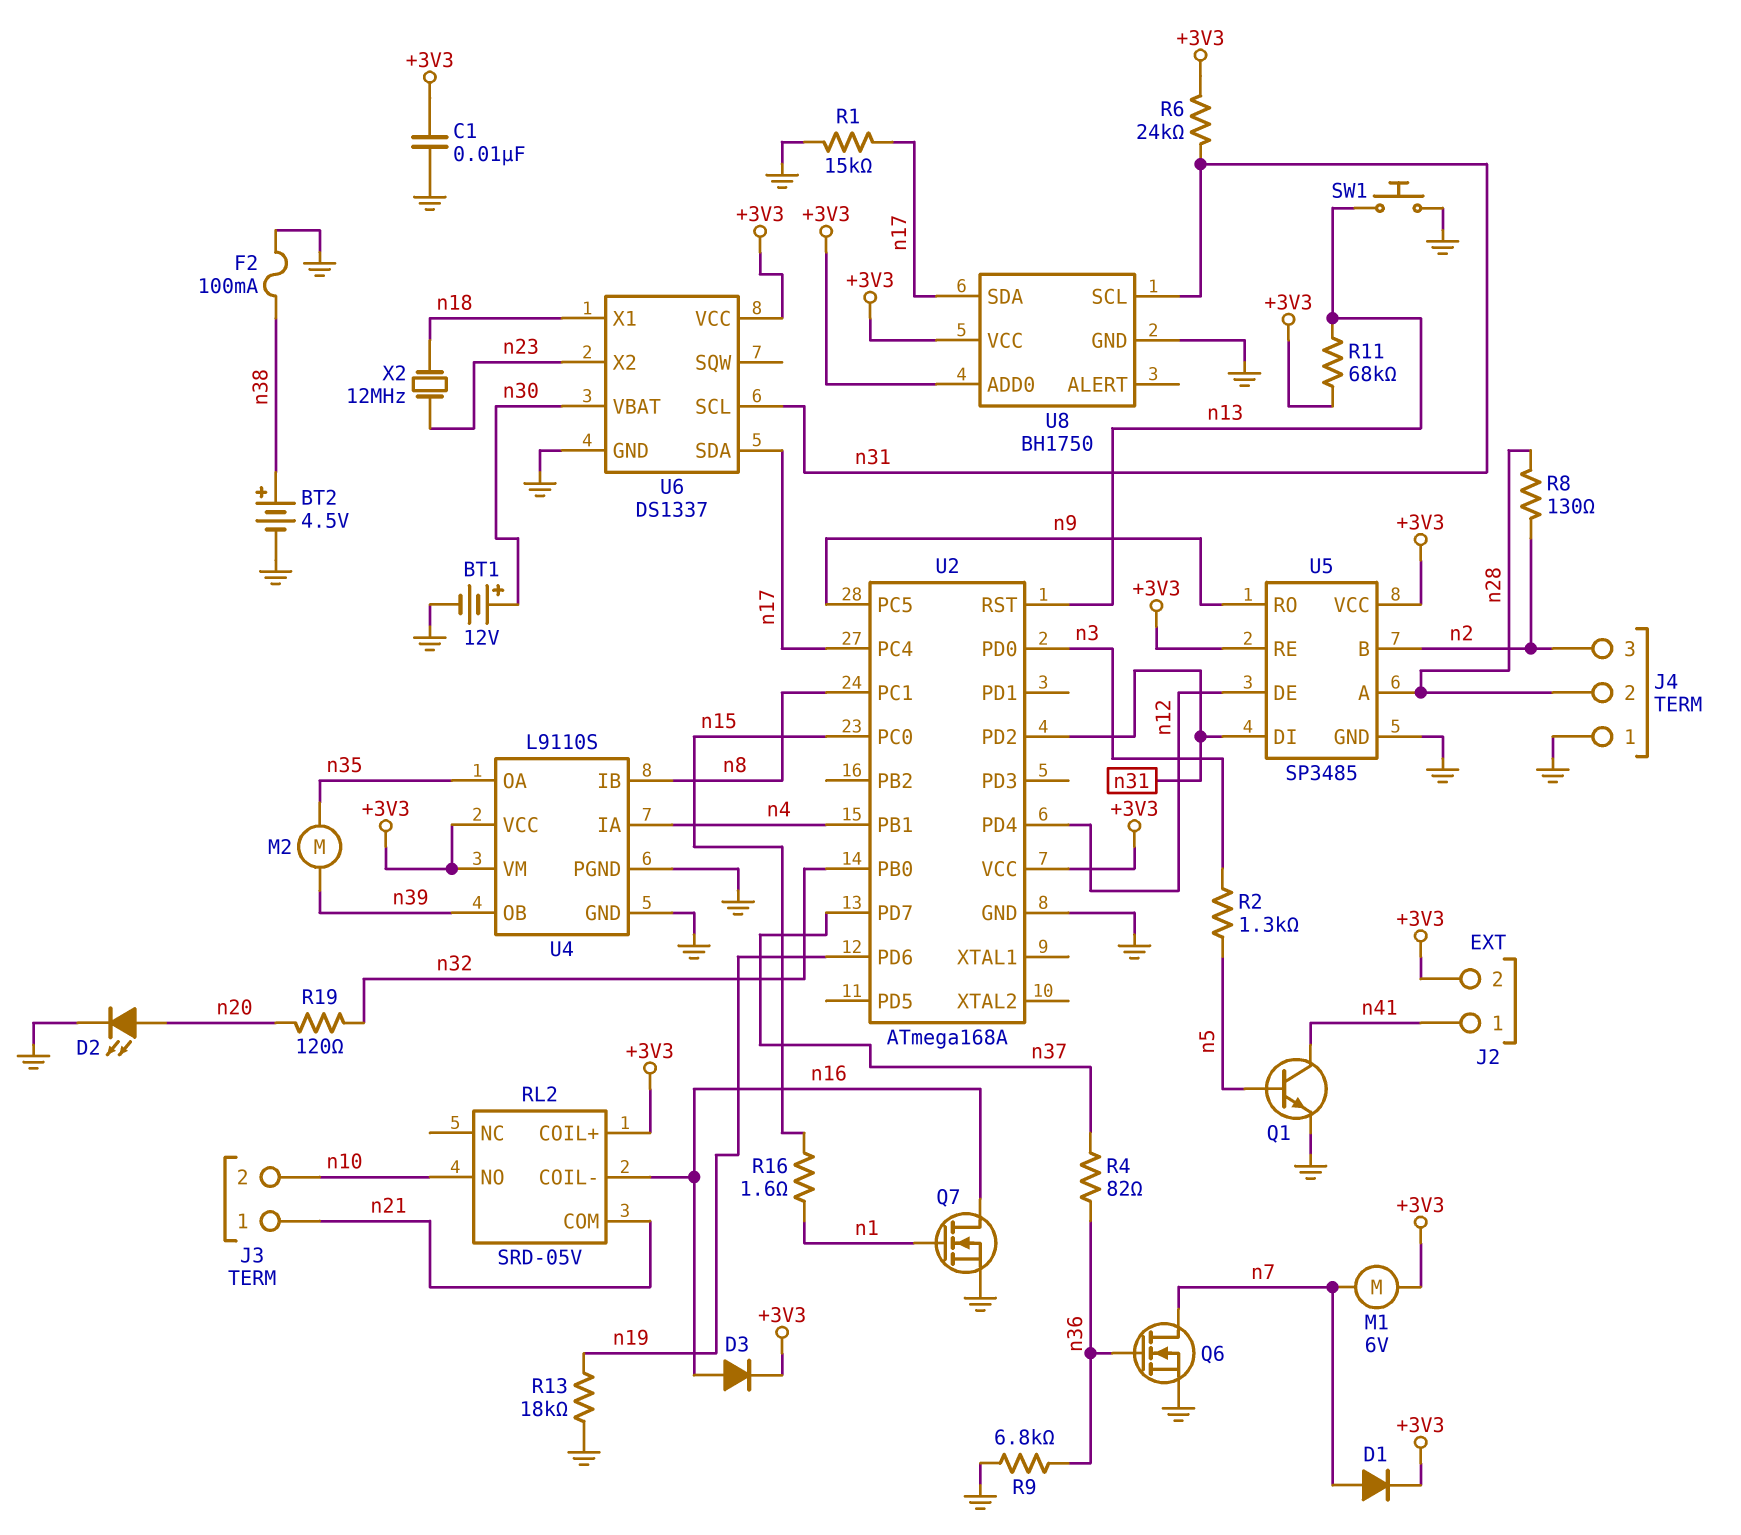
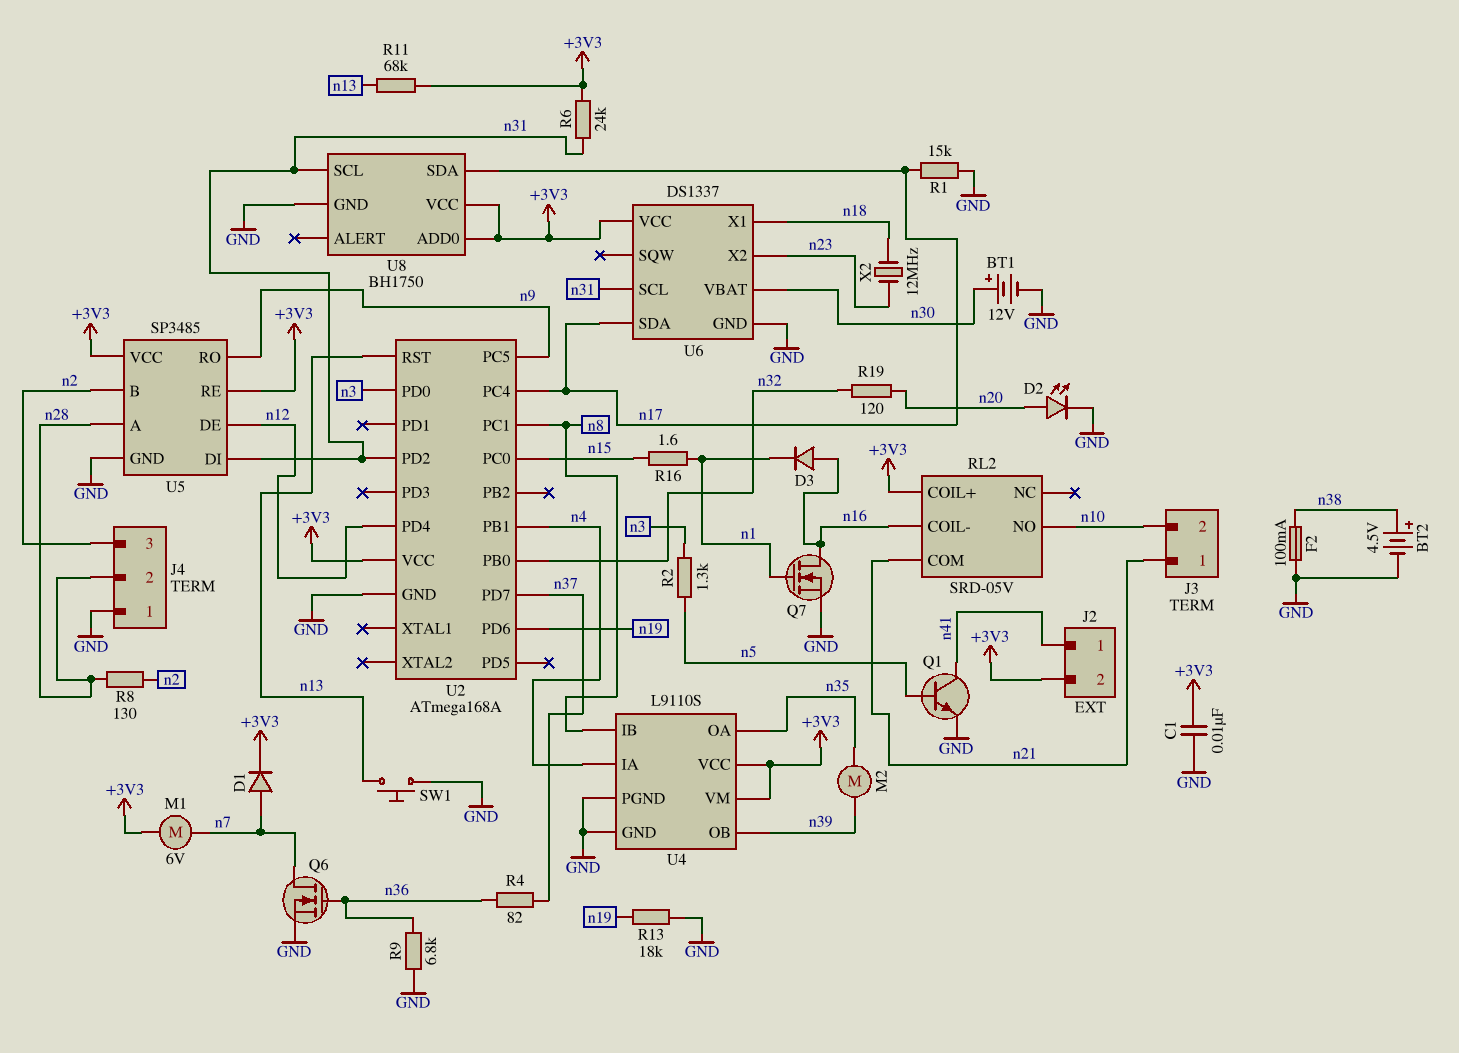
D3: diode (A n16, K +3V3) -> diode (A n16, K n1)

